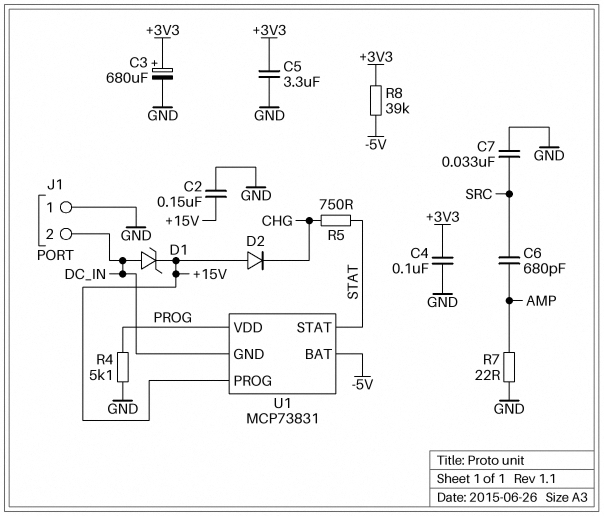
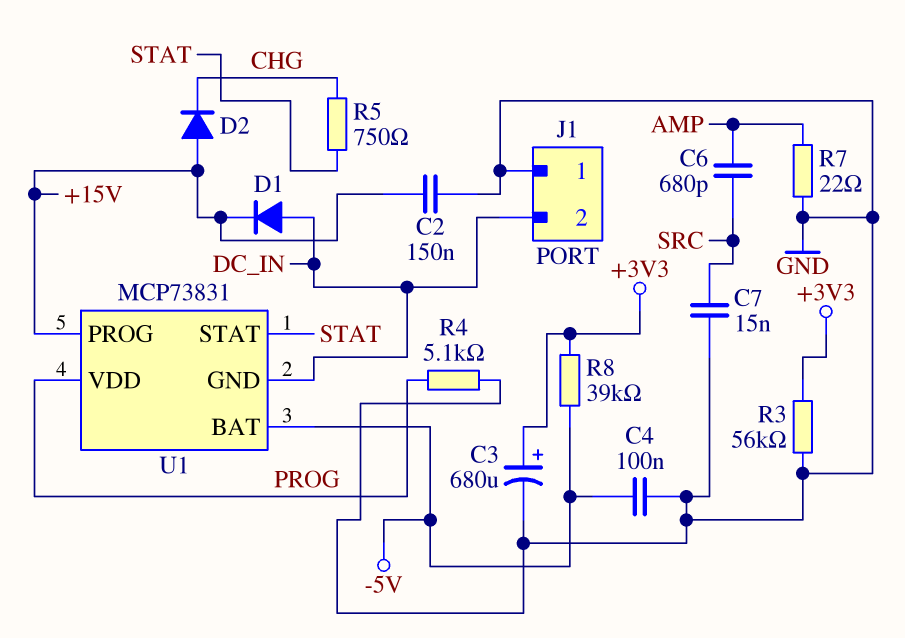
C4: 100nF (+3V3, GND) -> 100nF (-5V, GND)
C5: 3.3uF (+3V3, GND) -> none
C7: 33nF (GND, SRC) -> 15nF (GND, SRC)
D1: zener (A DC_IN, K +15V) -> diode (A DC_IN, K +15V)
R3: none -> 56k (+3V3, GND)

